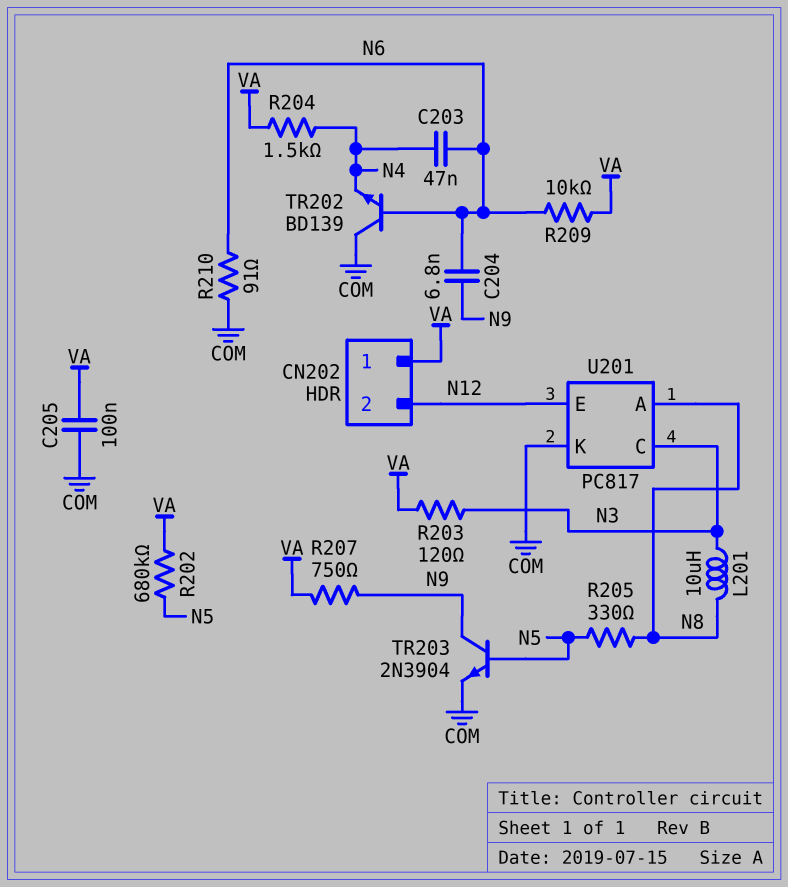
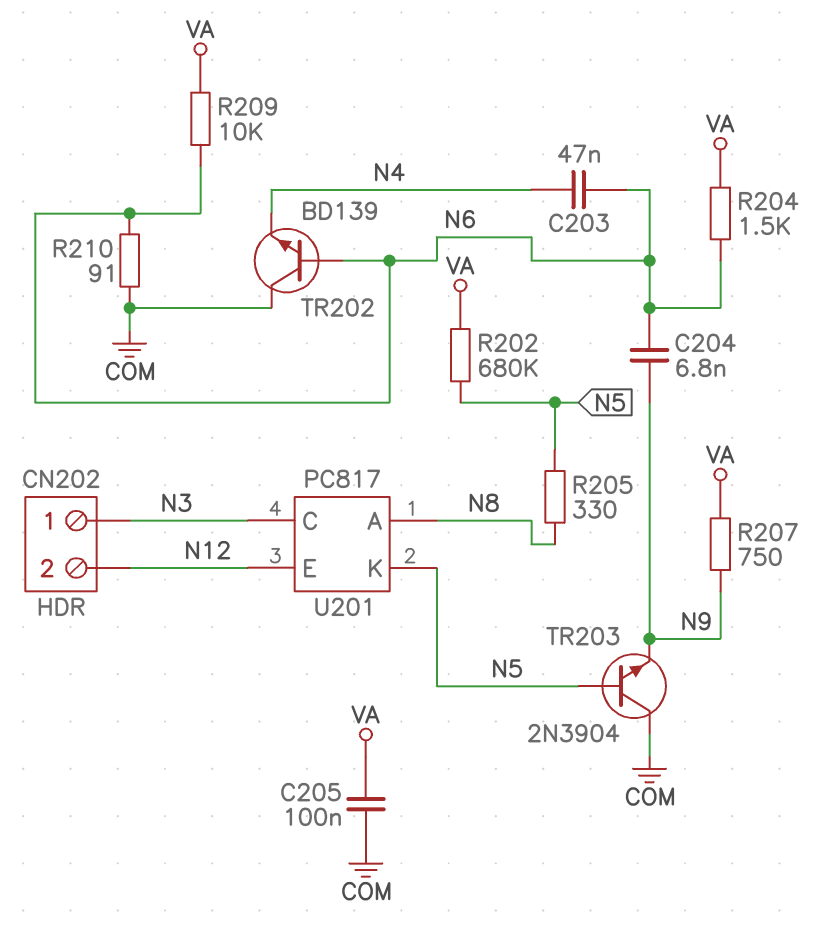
CN202 pin 1: VA -> N3
L201: 10uH (N3, N8) -> none
R203: 120 (N3, VA) -> none
R204: 1.5k (N4, VA) -> 1.5k (N6, VA)
TR203: NPN 2N3904 (B N5, C N9, E COM) -> NPN 2N3904 (B N5, C COM, E N9)
U201 pin K: COM -> N5

